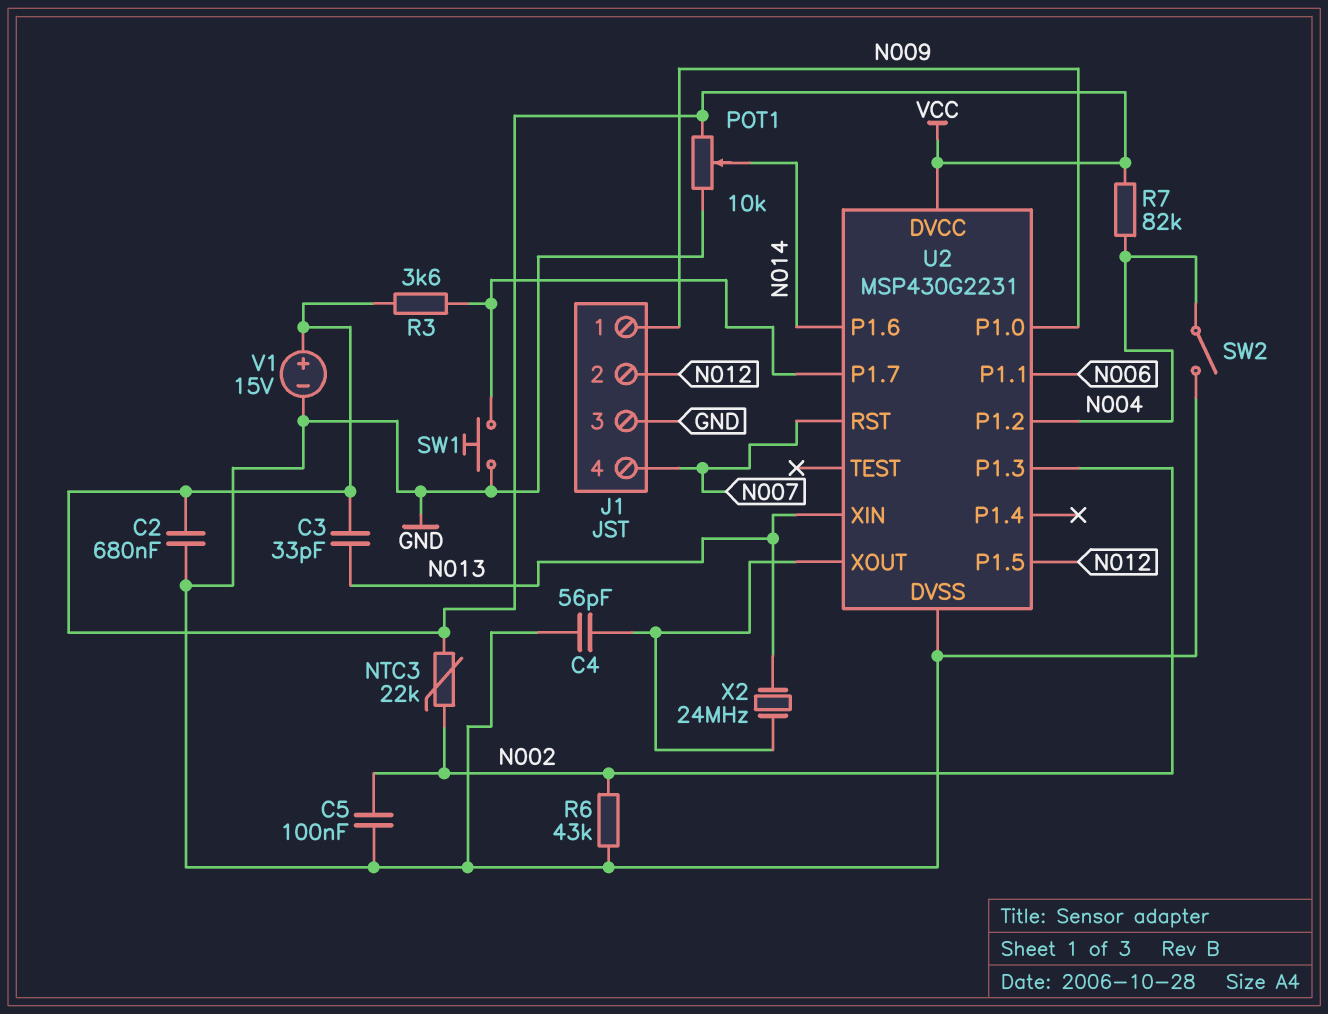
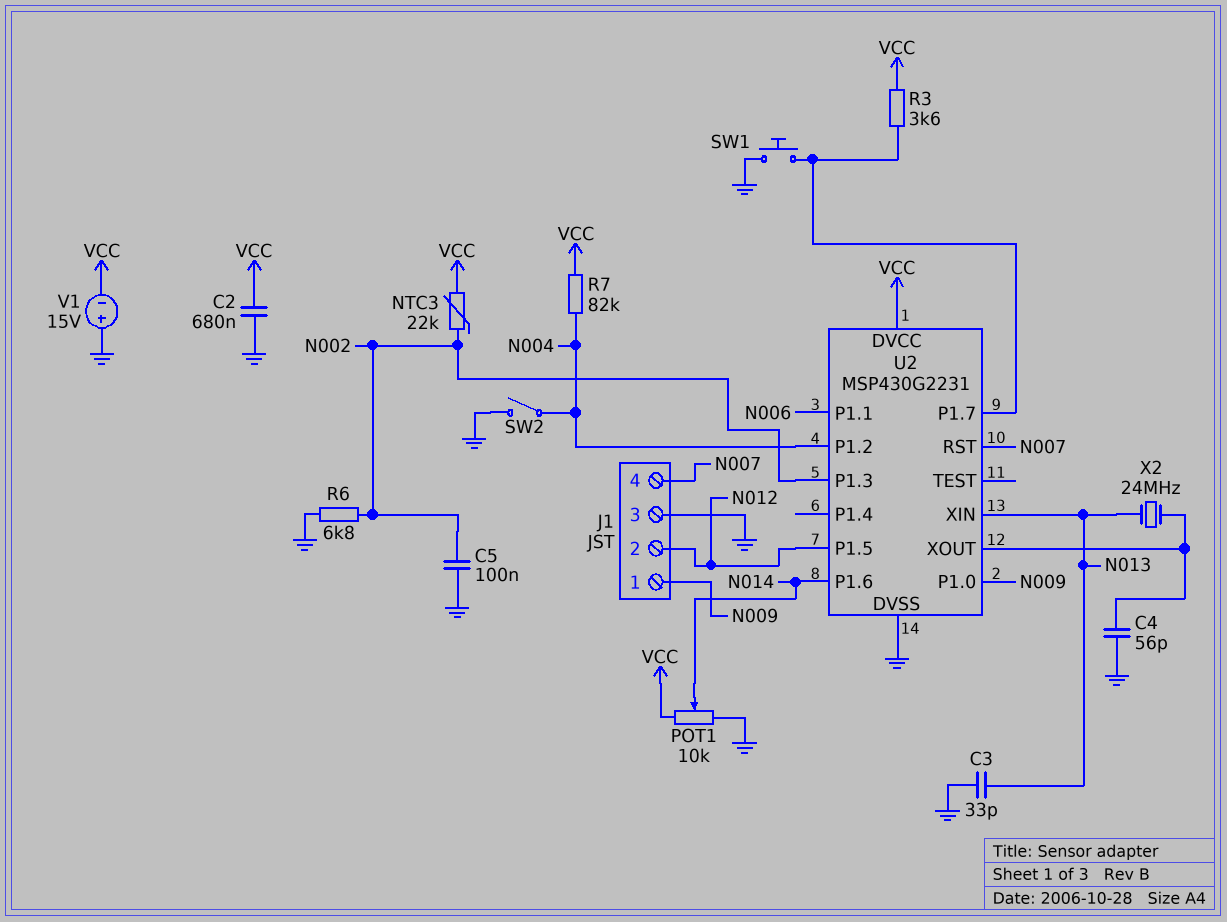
C3: 33pF (N013, VCC) -> 33pF (GND, N013)
R6: 43k (GND, N002) -> 6.8k (GND, N002)
V1: 15V (plus VCC, minus GND) -> 15V (plus GND, minus VCC)

